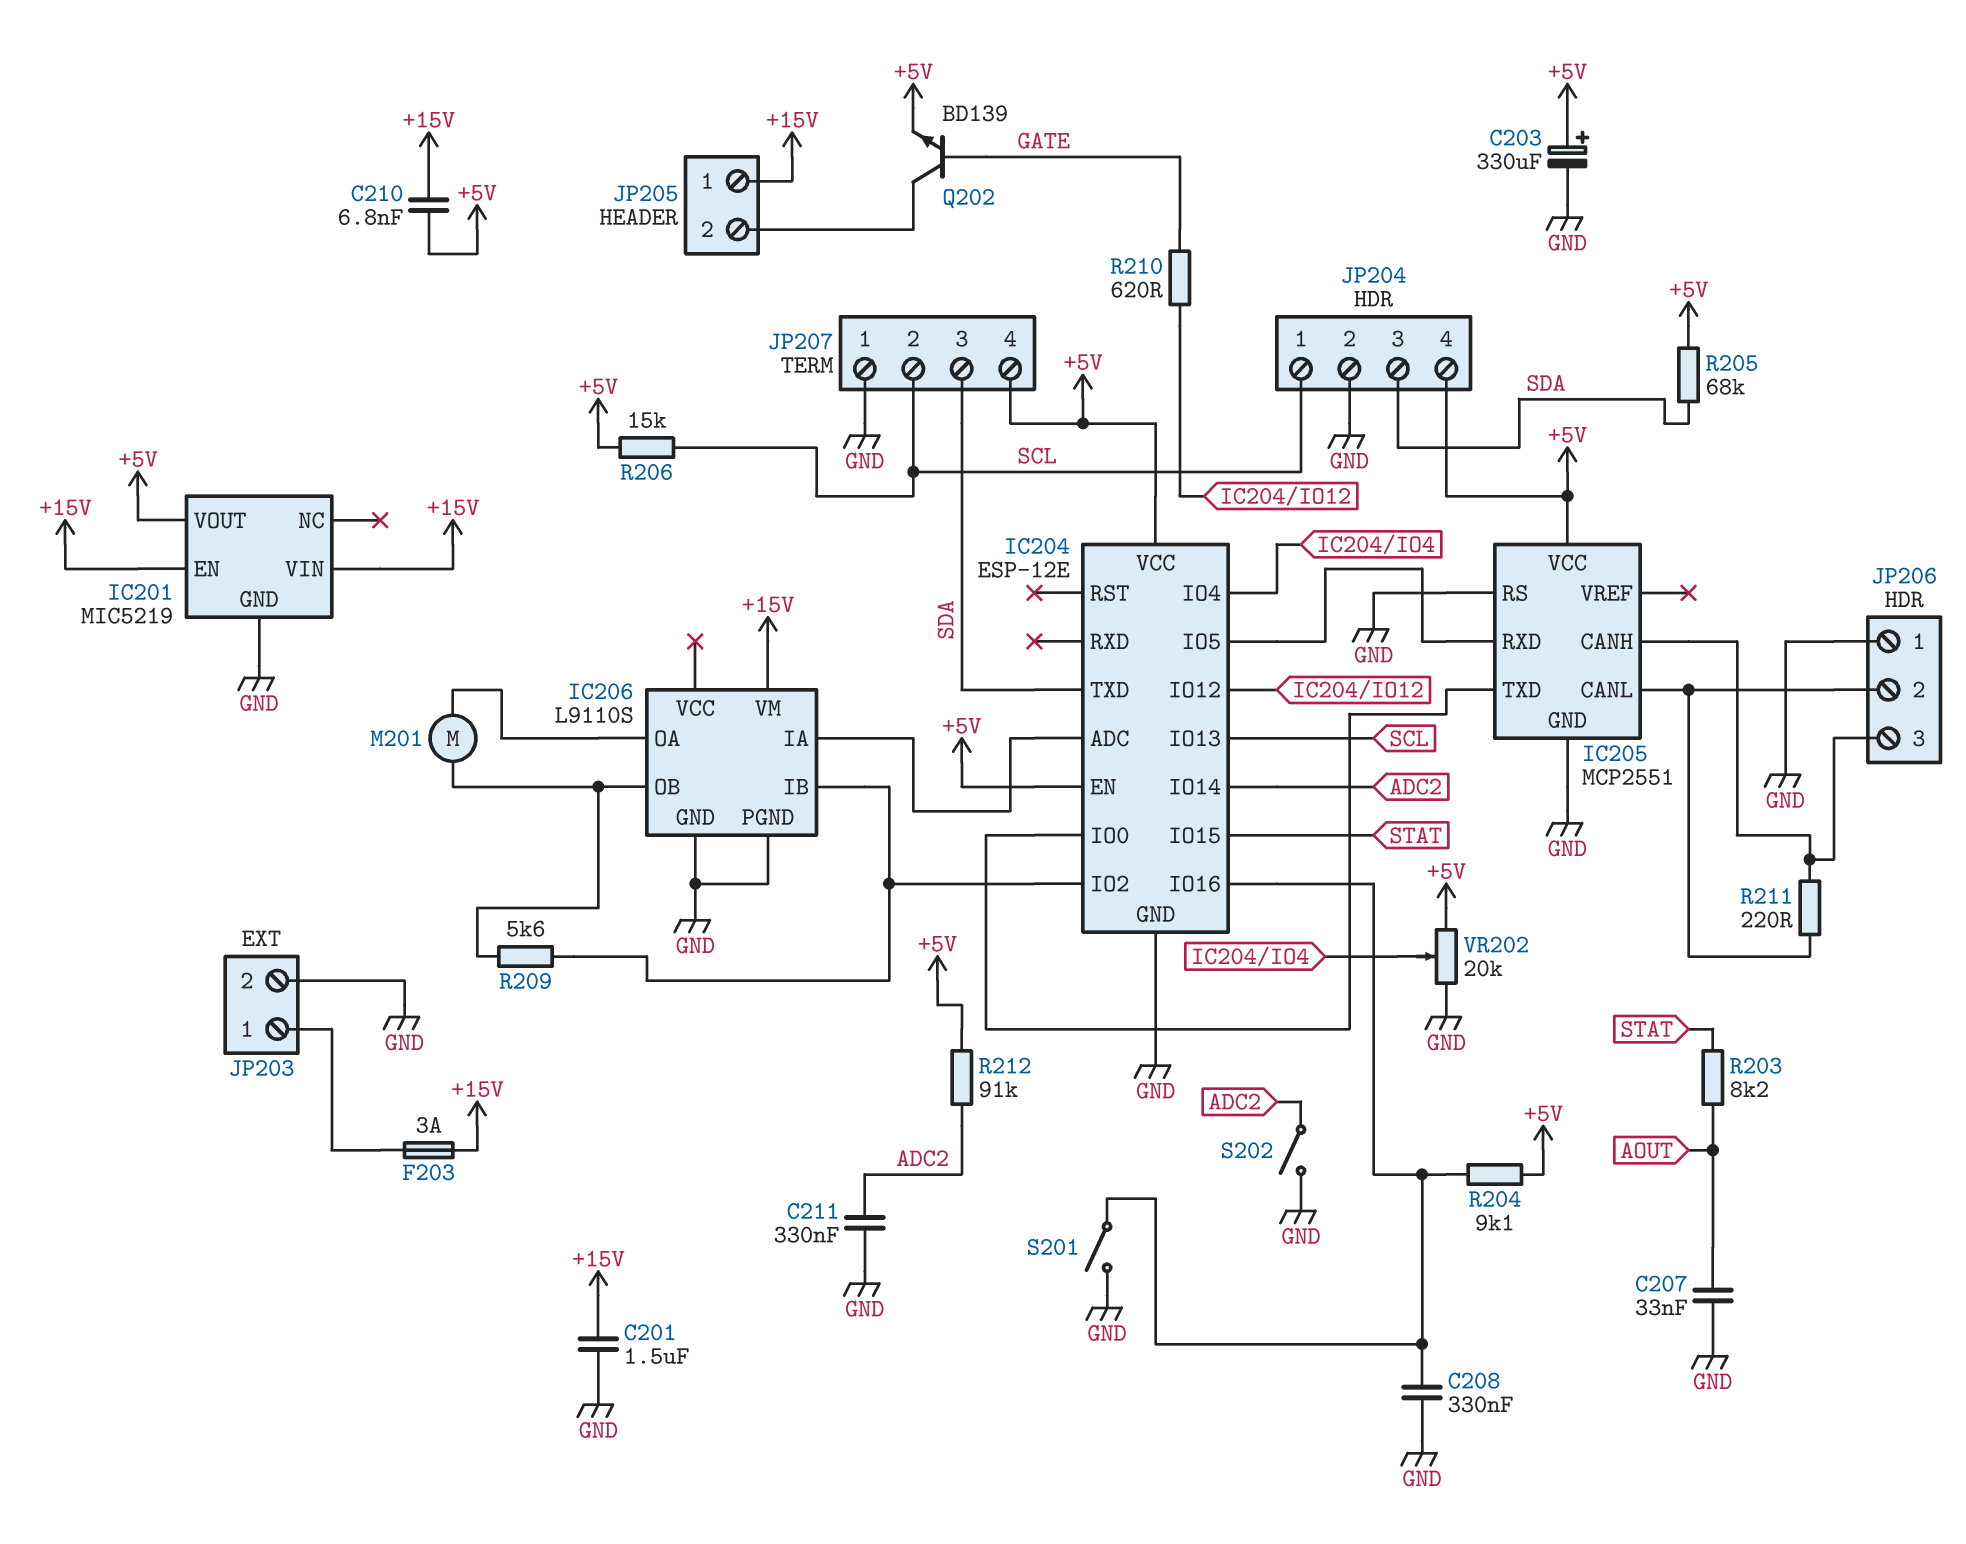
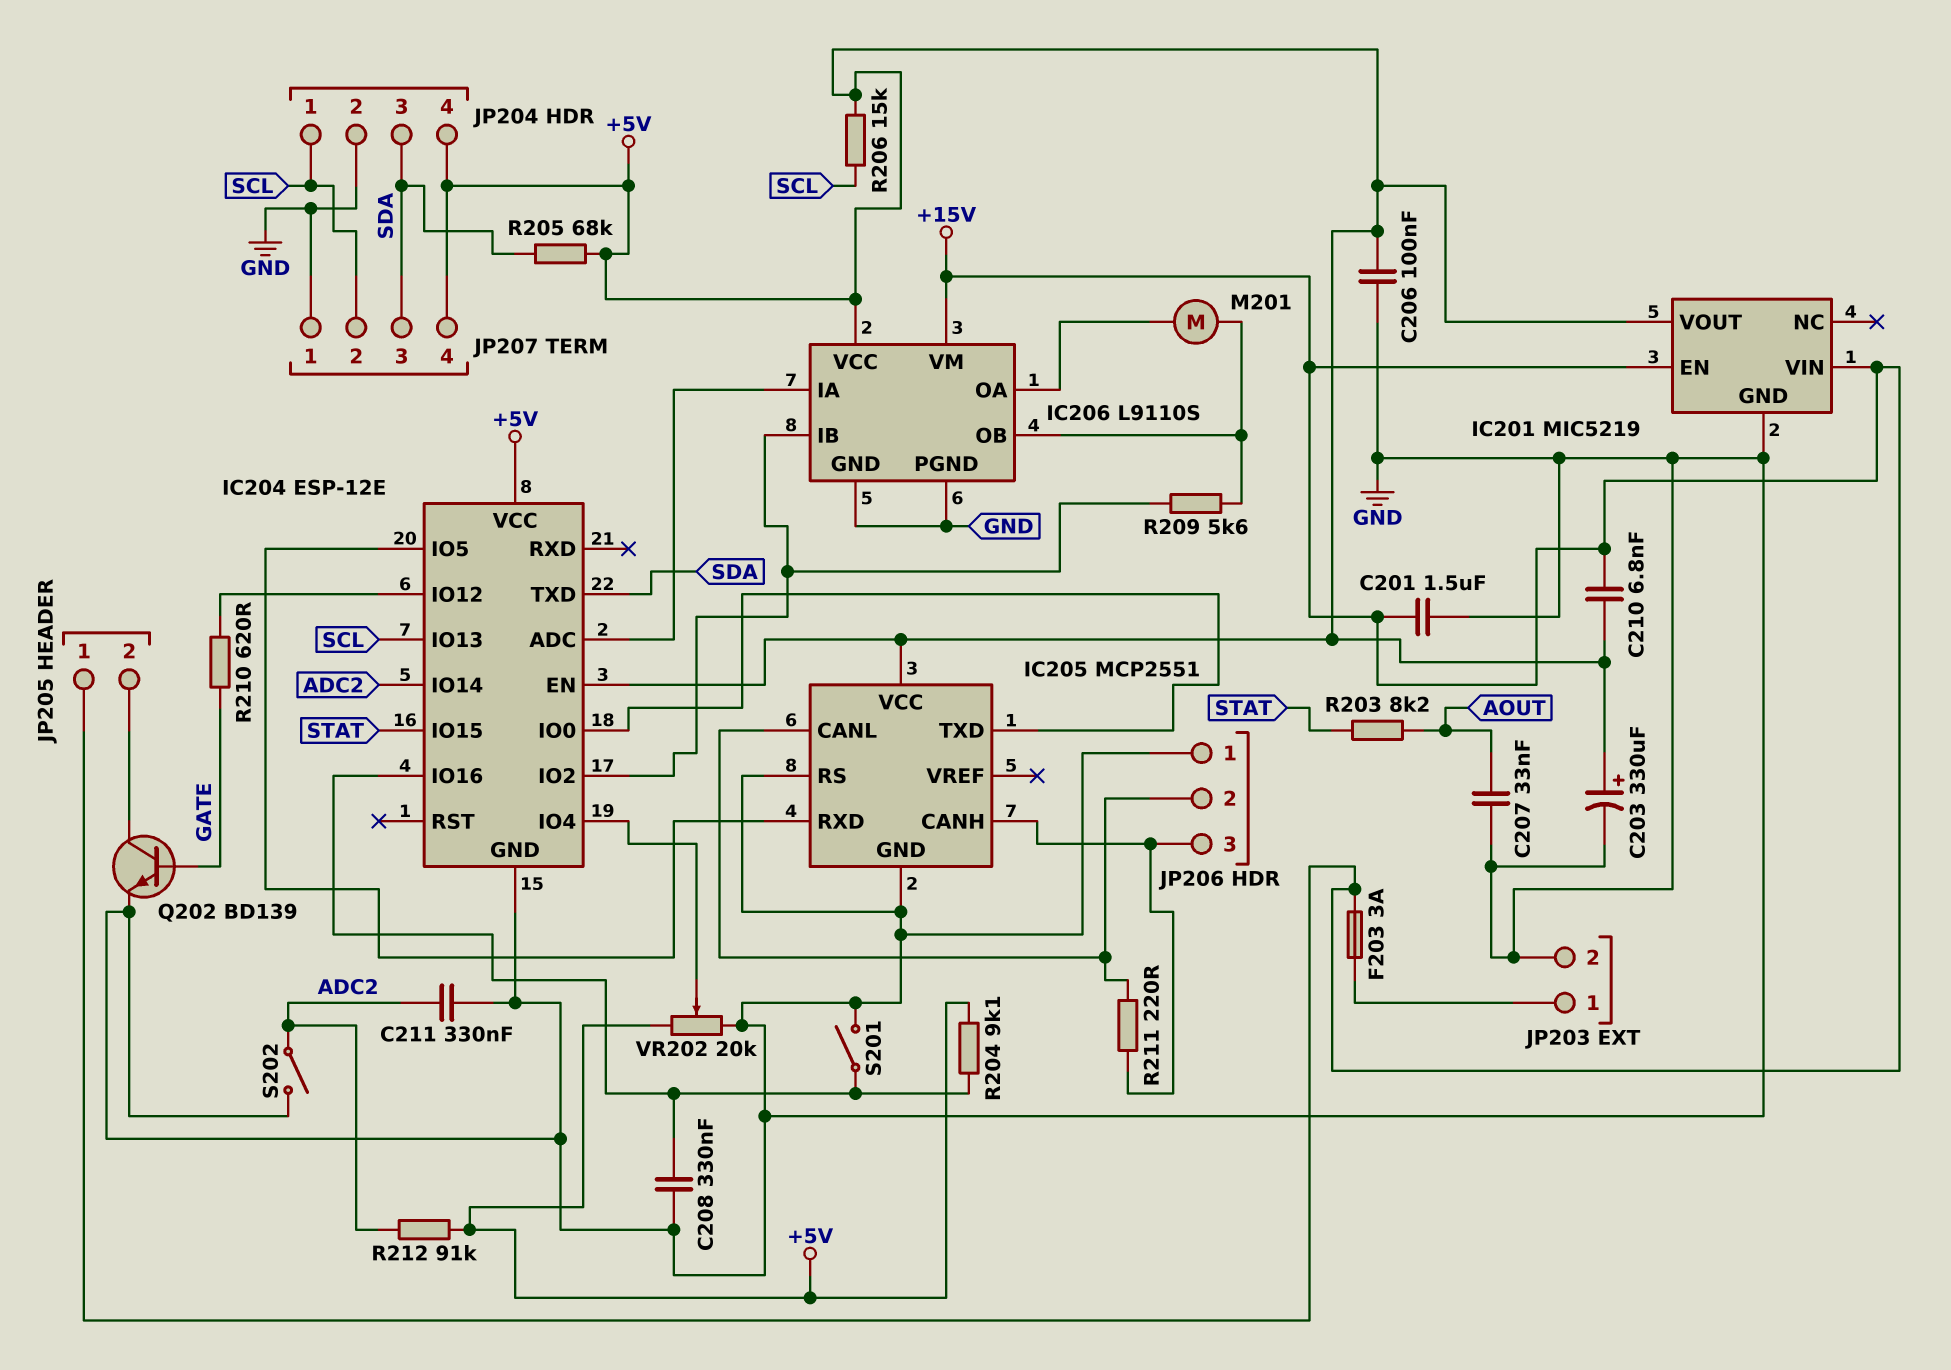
C206: none -> 100nF (+5V, GND)
IC206 pin VCC: none -> +5V
Q202: NPN BD139 (B GATE, C JP205/2, E +5V) -> NPN BD139 (B GATE, C JP205/2, E GND)

